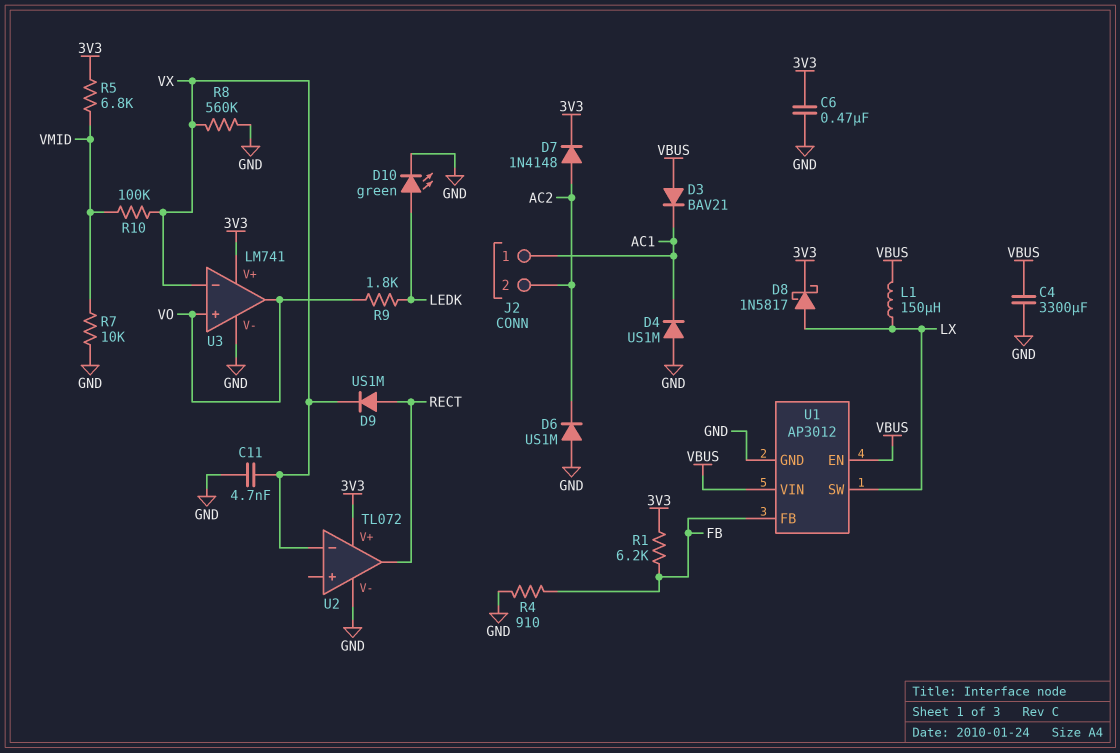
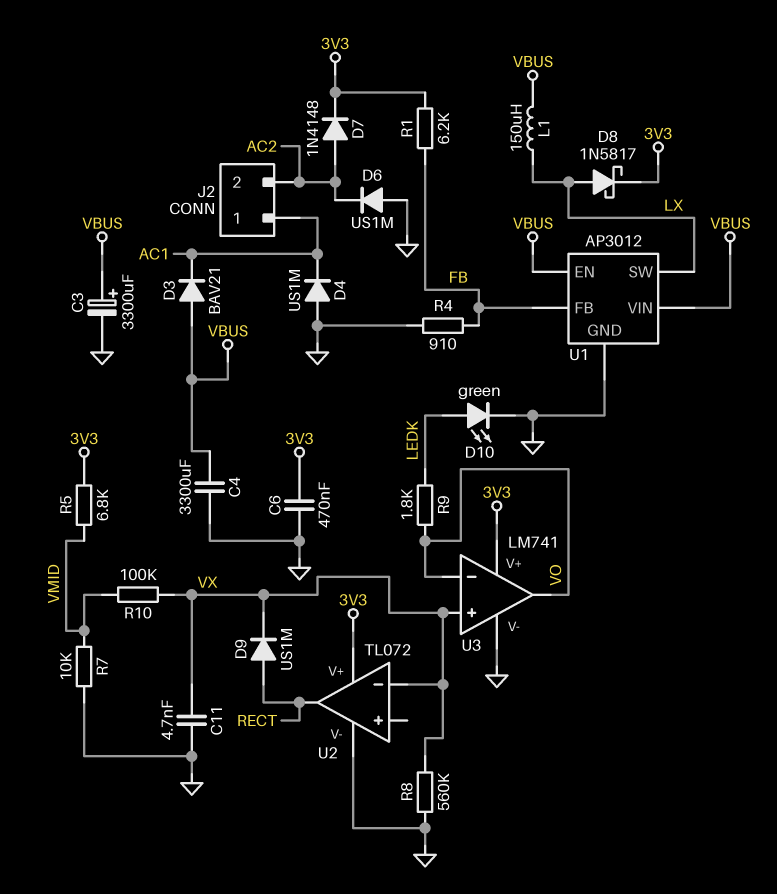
C3: none -> 3300uF (plus VBUS, minus GND)
U3 pin in+: VO -> VX
U3 pin in-: VX -> VO

